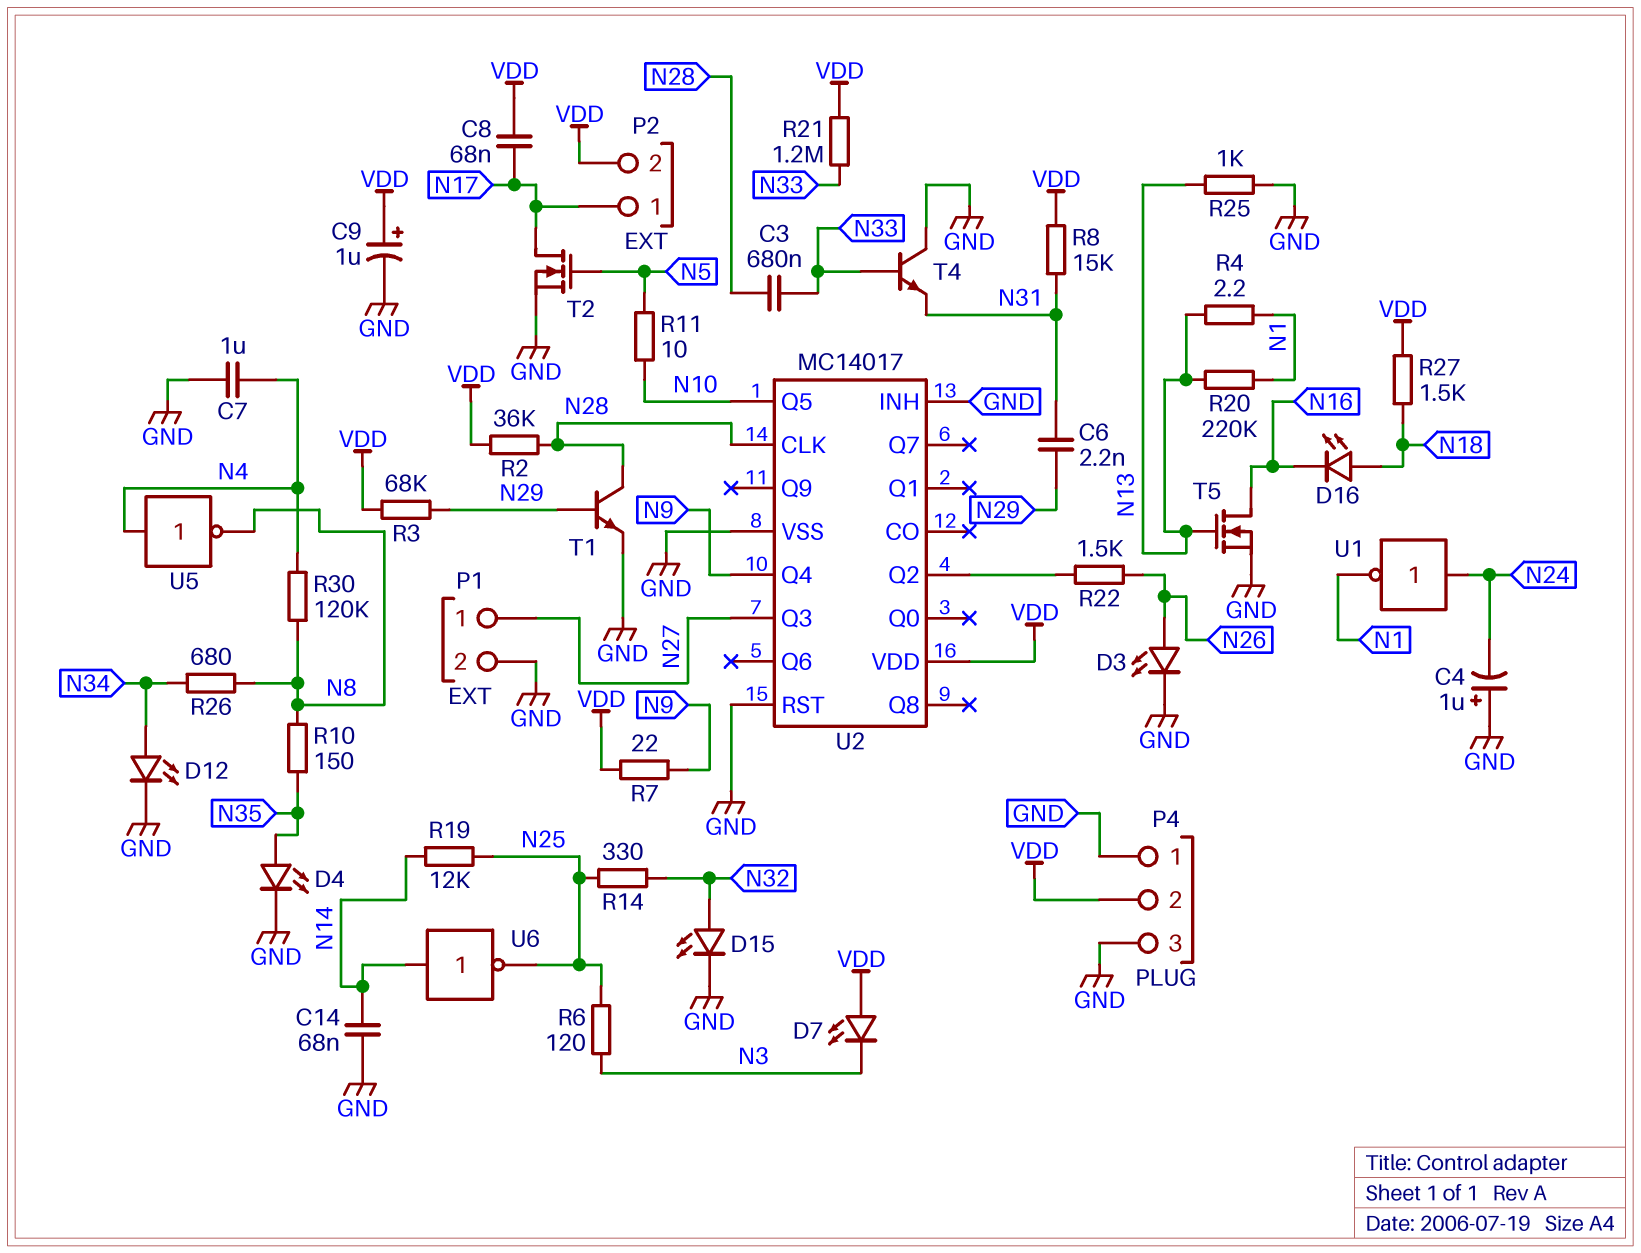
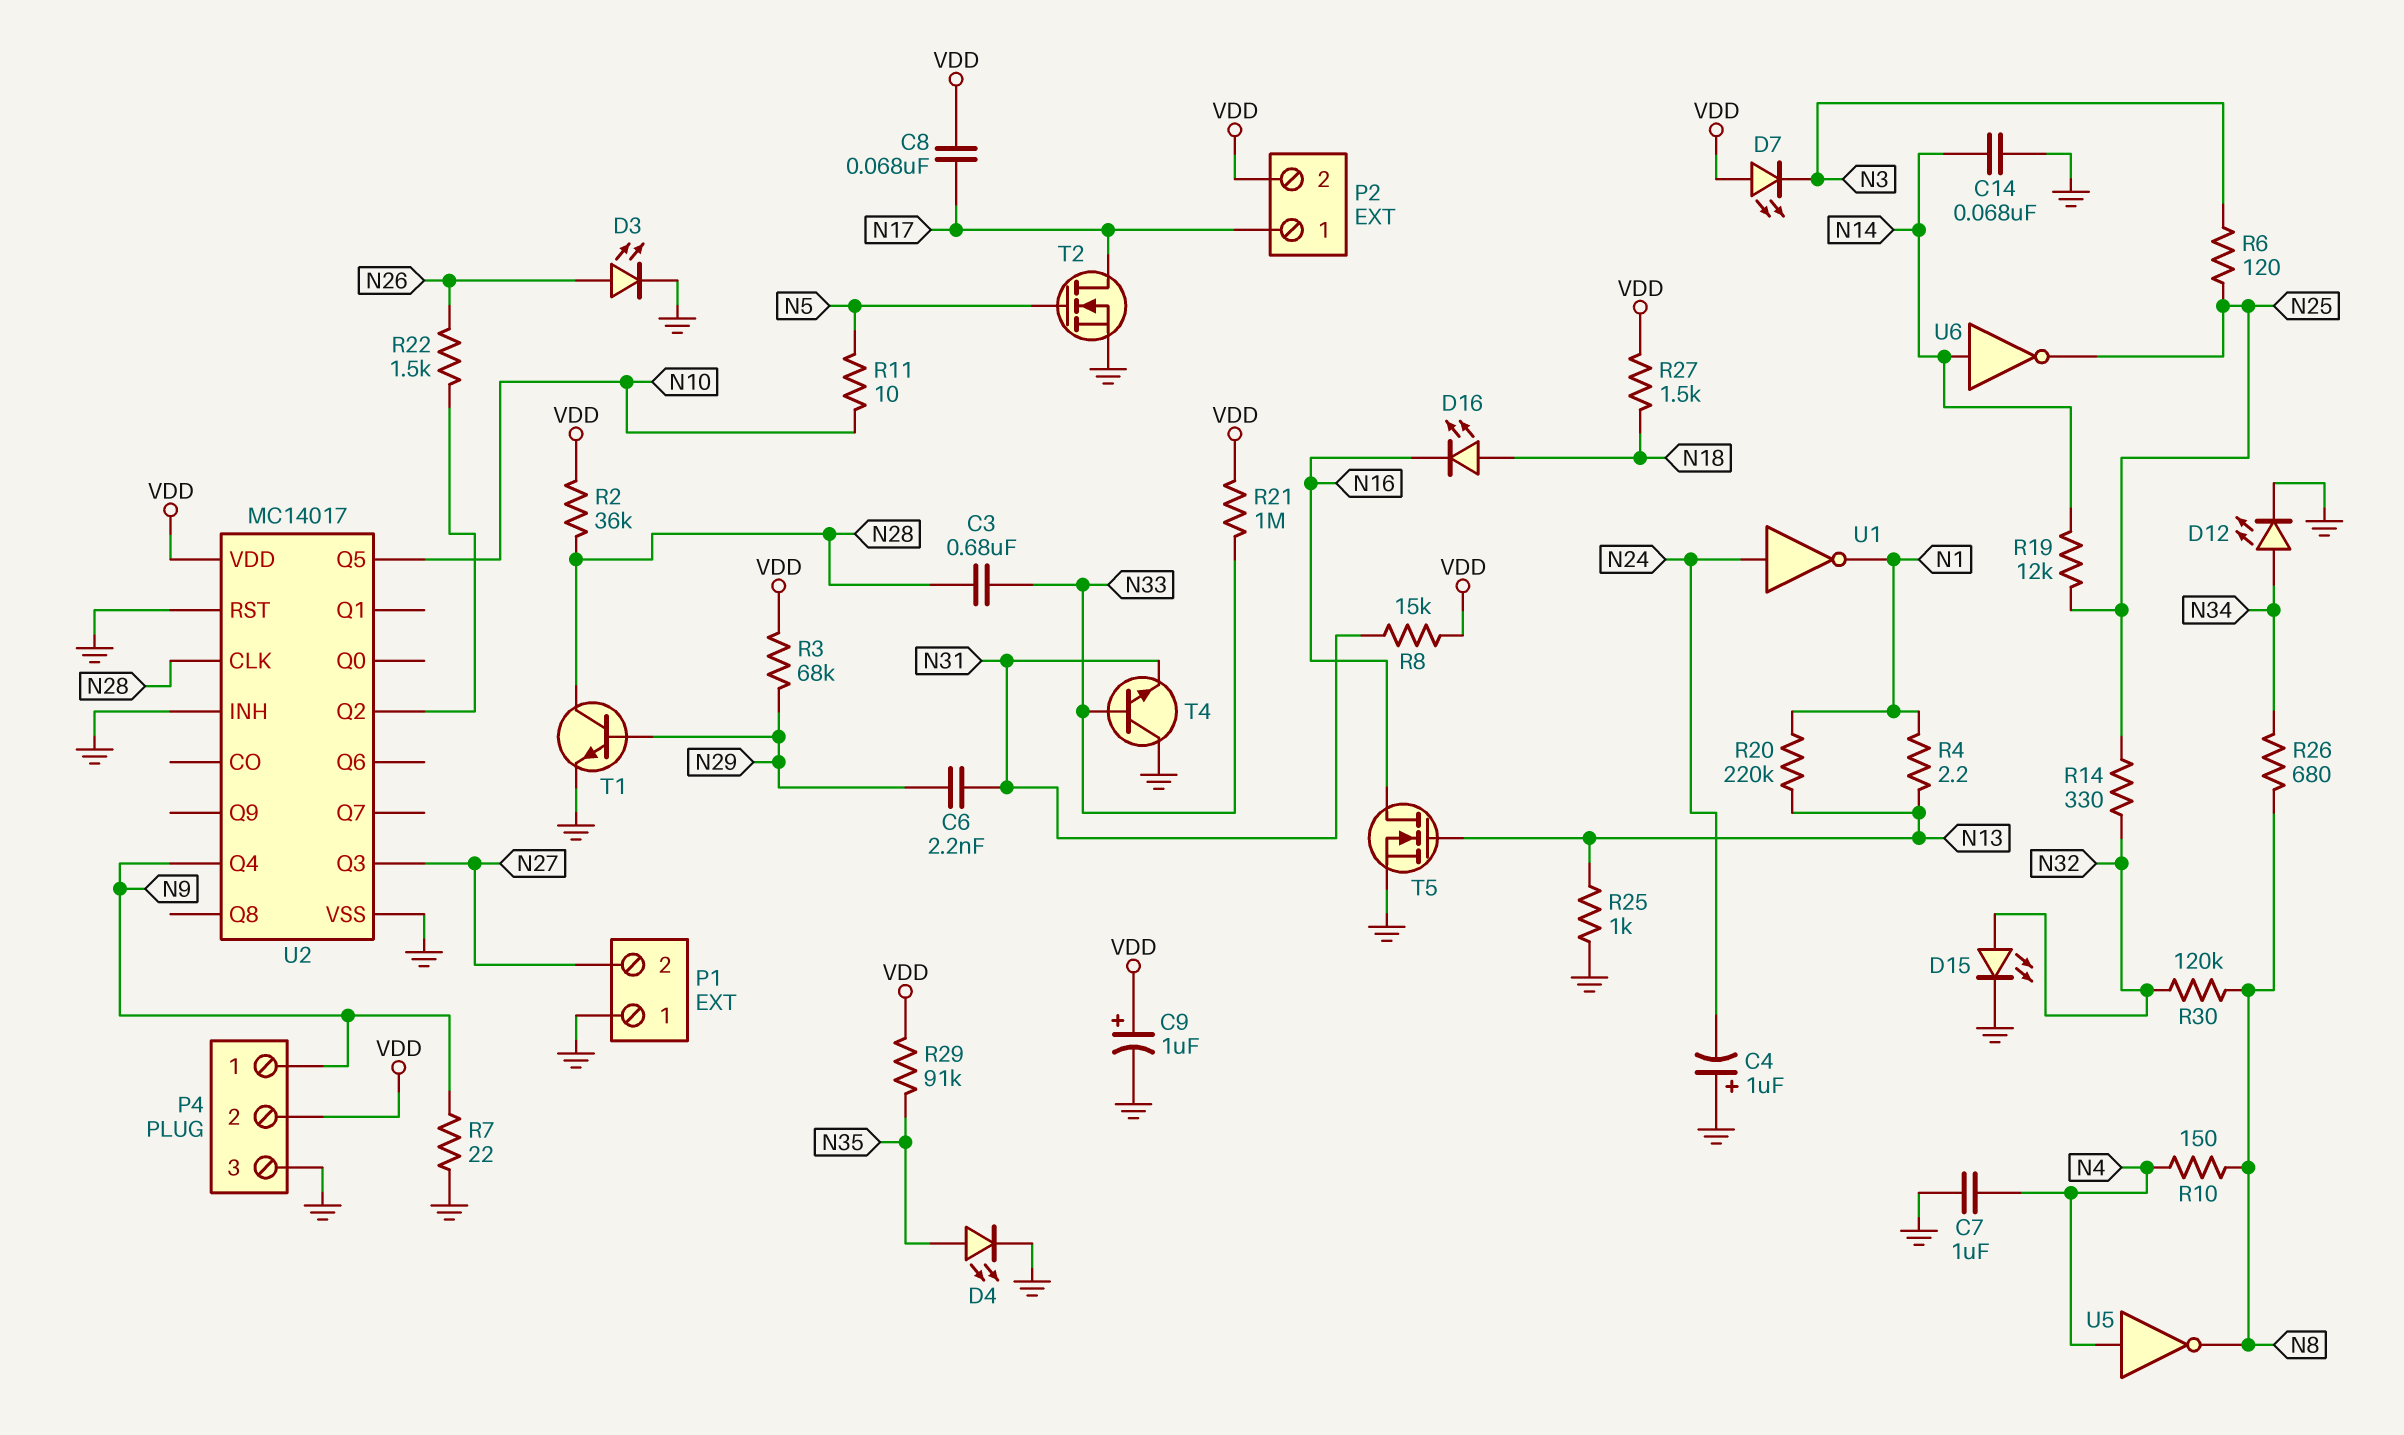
P1 pin 1: N27 -> GND
P1 pin 2: GND -> N27
P4 pin 1: GND -> N9
R7: 22 (N9, VDD) -> 22 (GND, N9)
R10: 150 (N8, N35) -> 150 (N4, N8)
R21: 1.2M (N33, VDD) -> 1M (N33, VDD)
R29: none -> 91k (N35, VDD)
R30: 120k (N4, N8) -> 120k (N8, N32)

